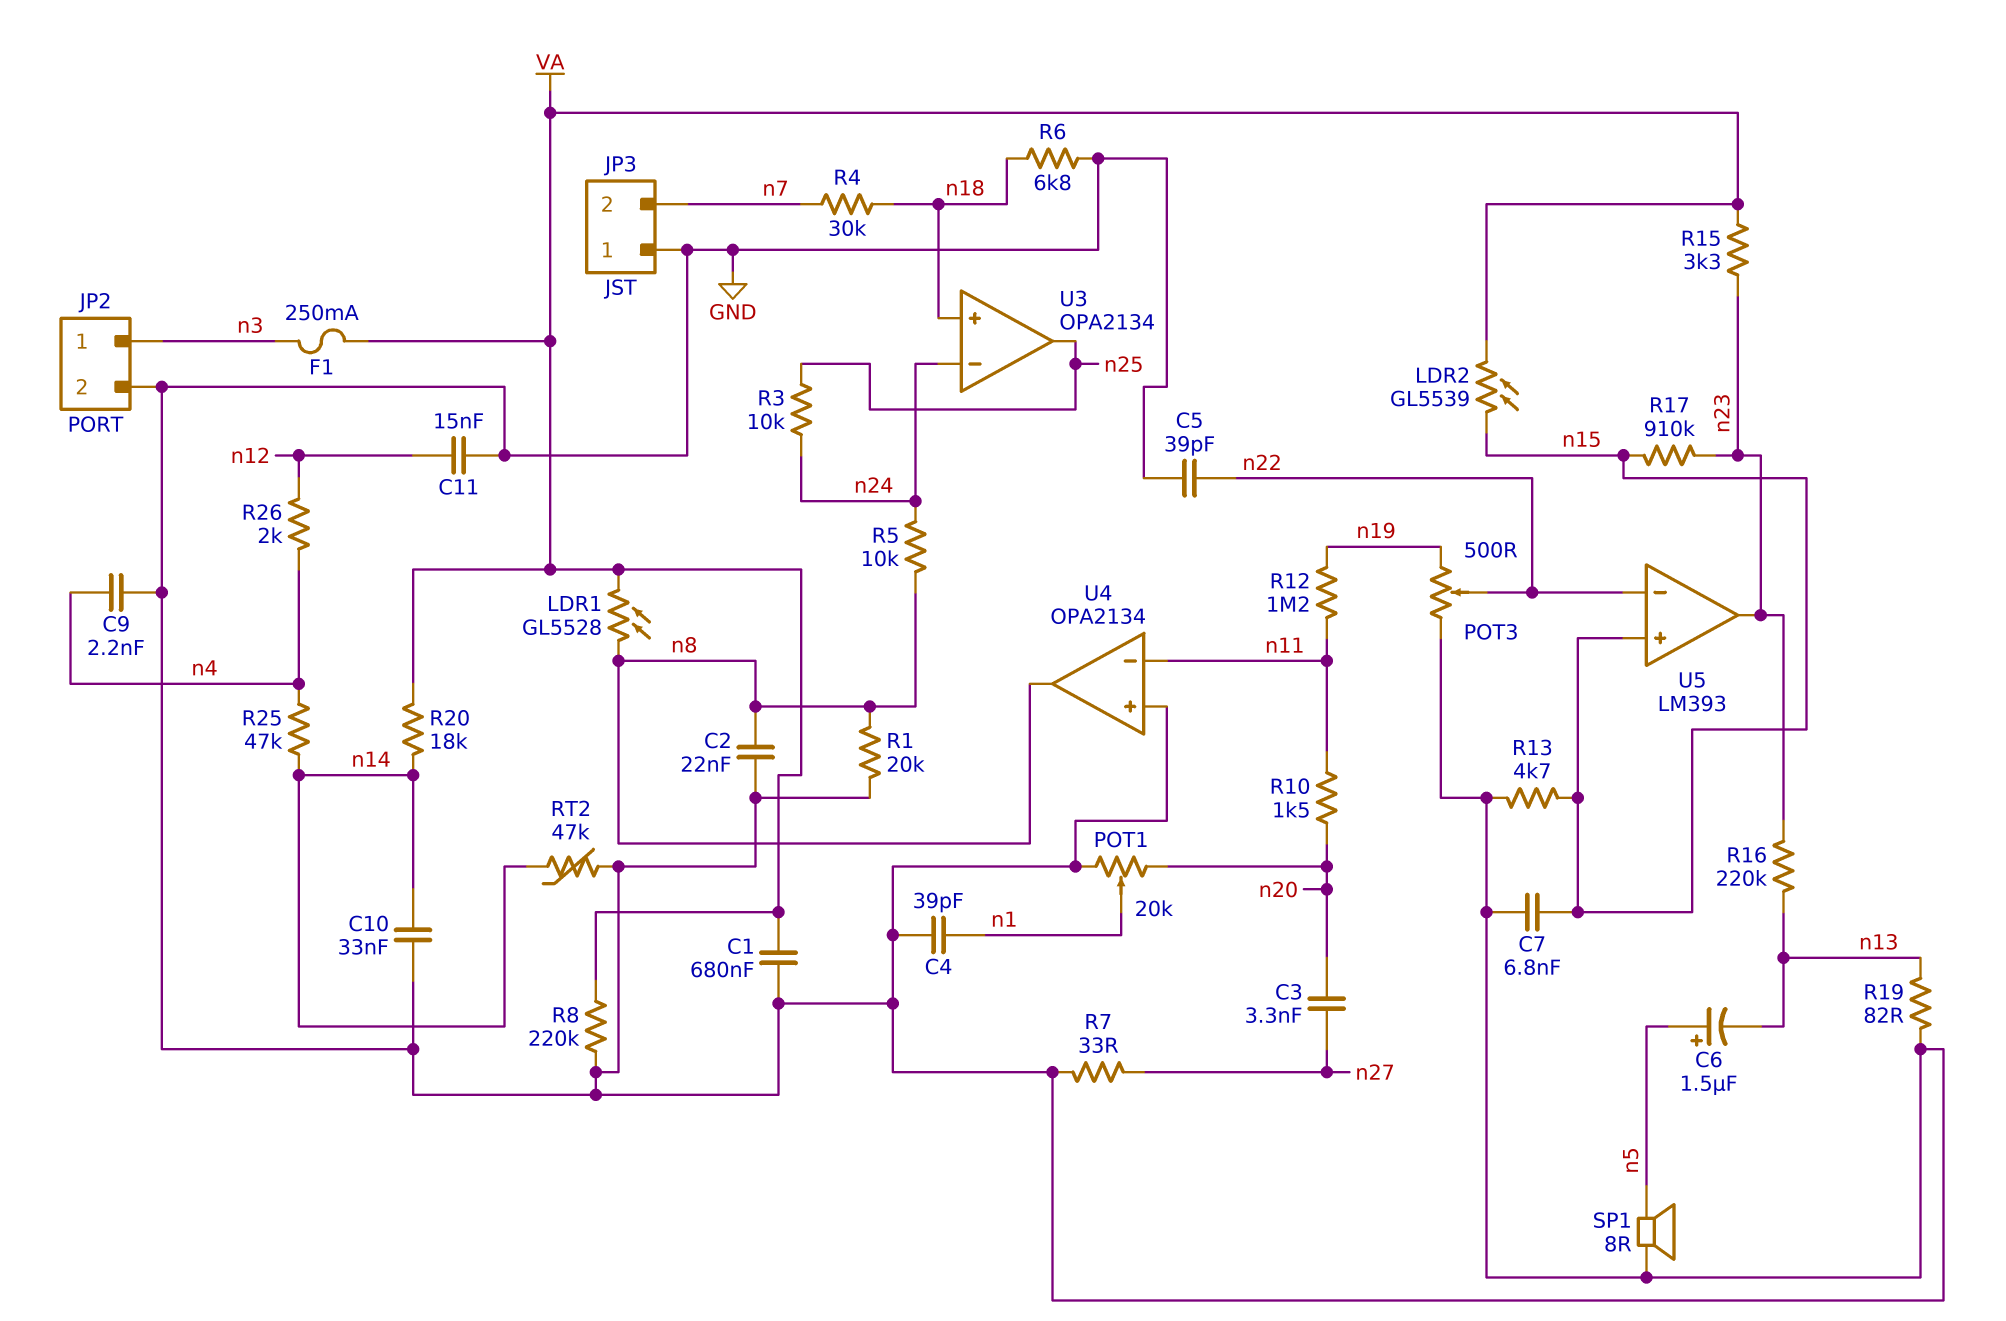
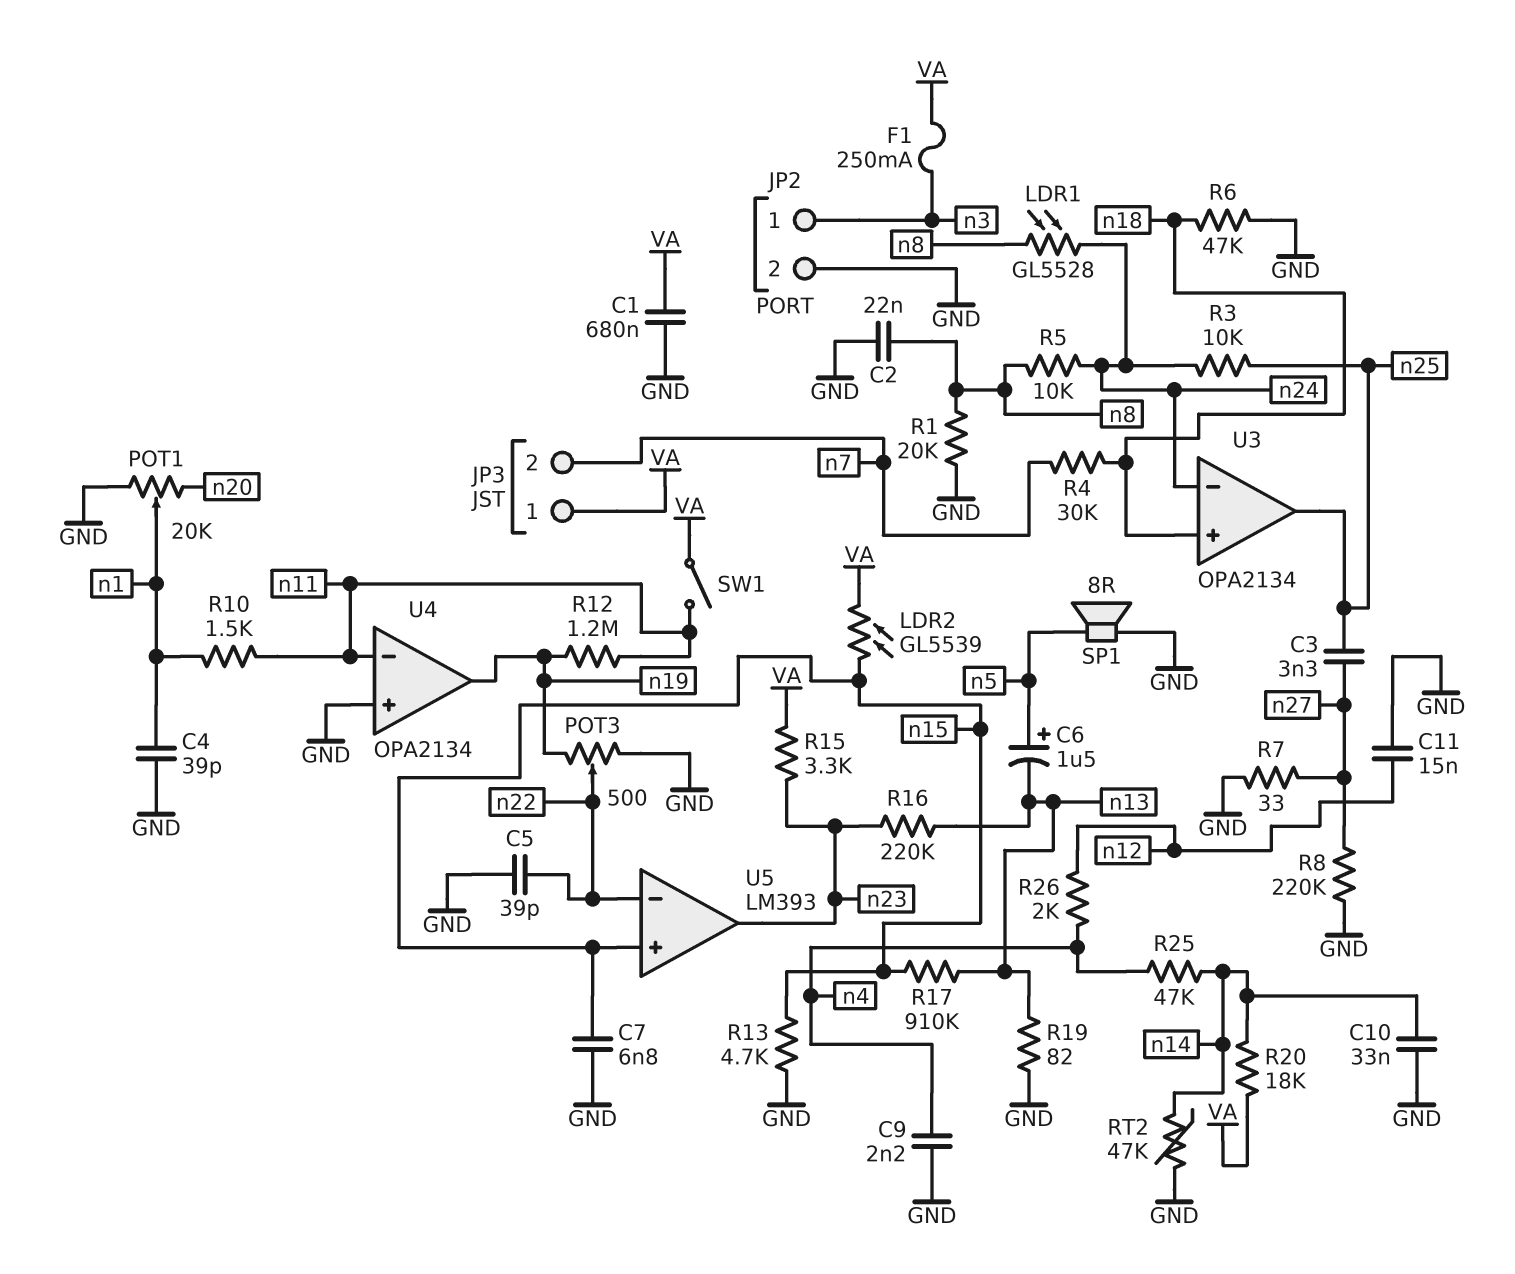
C3: 3.3nF (n20, n27) -> 3.3nF (n25, n27)
JP3 pin 1: GND -> VA
LDR1: GL5528 (VA, n8) -> GL5528 (n8, n24)
R6: 6.8k (GND, n18) -> 47k (GND, n18)
R8: 220k (GND, VA) -> 220k (GND, n27)
R10: 1.5k (n11, n20) -> 1.5k (n1, n11)
R17: 910k (n15, n23) -> 910k (n13, n15)
SW1: none -> switch (VA, n11)
U4 pin out: n8 -> n19

